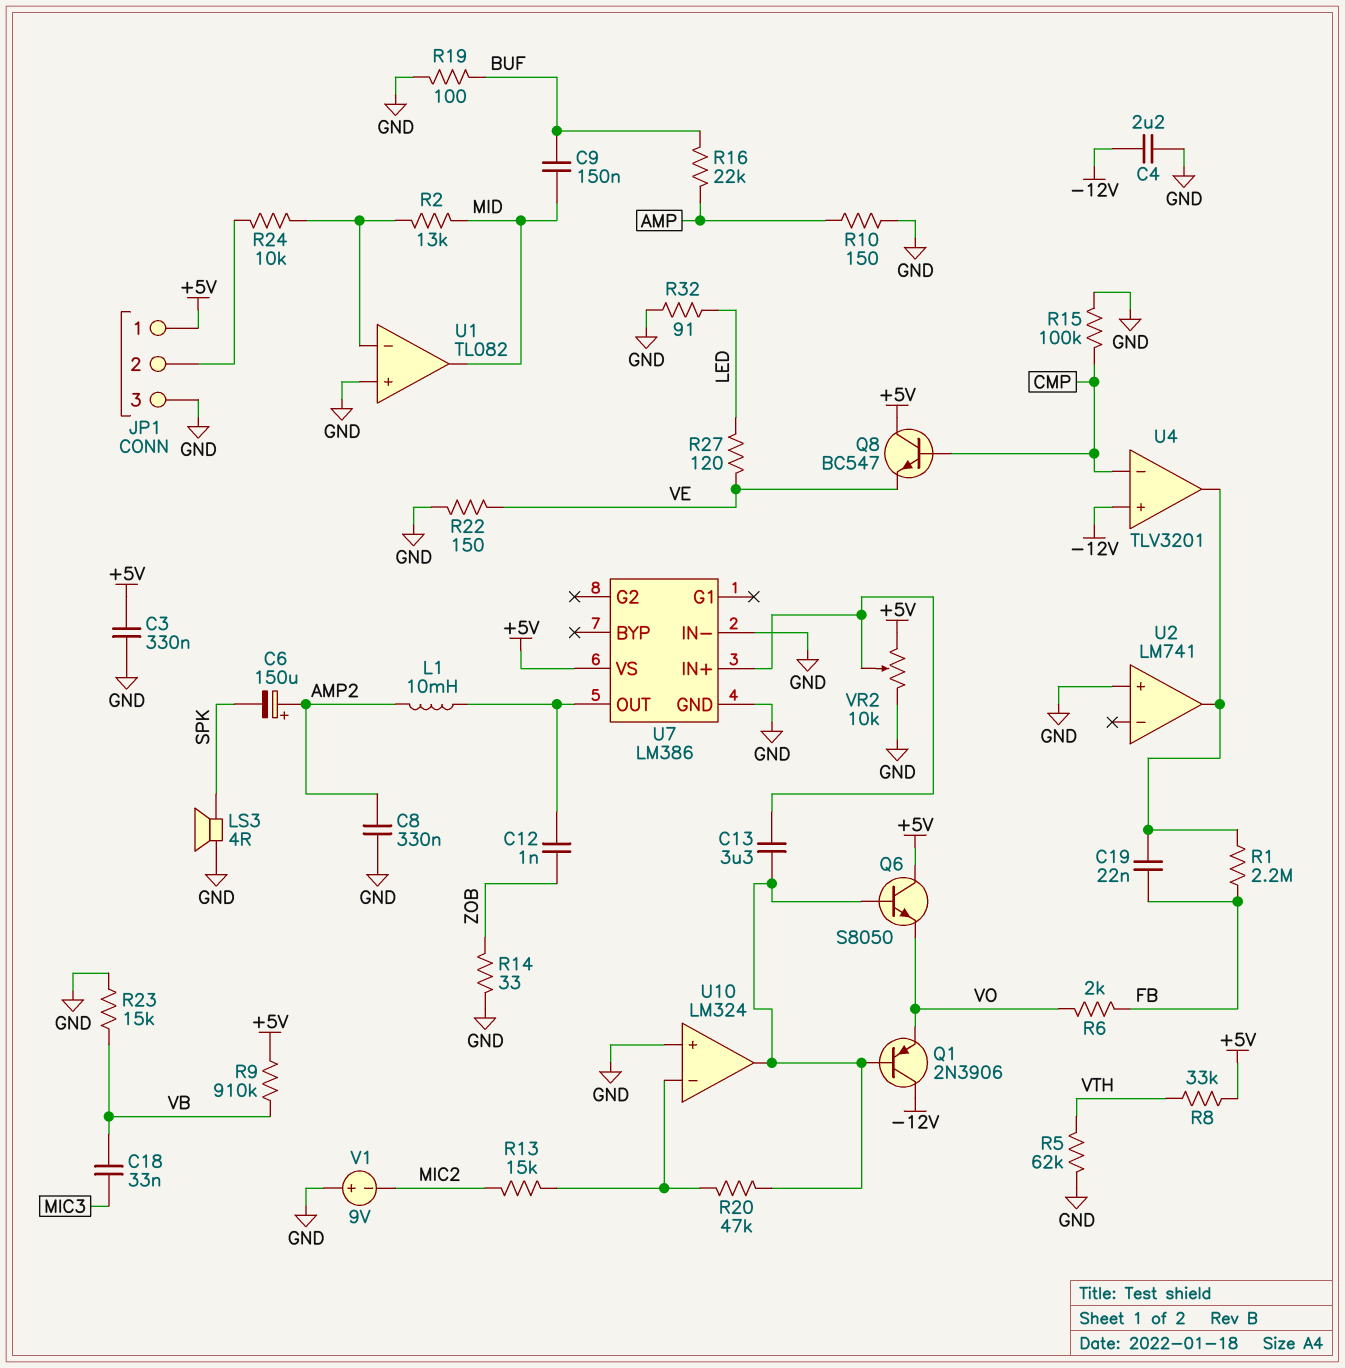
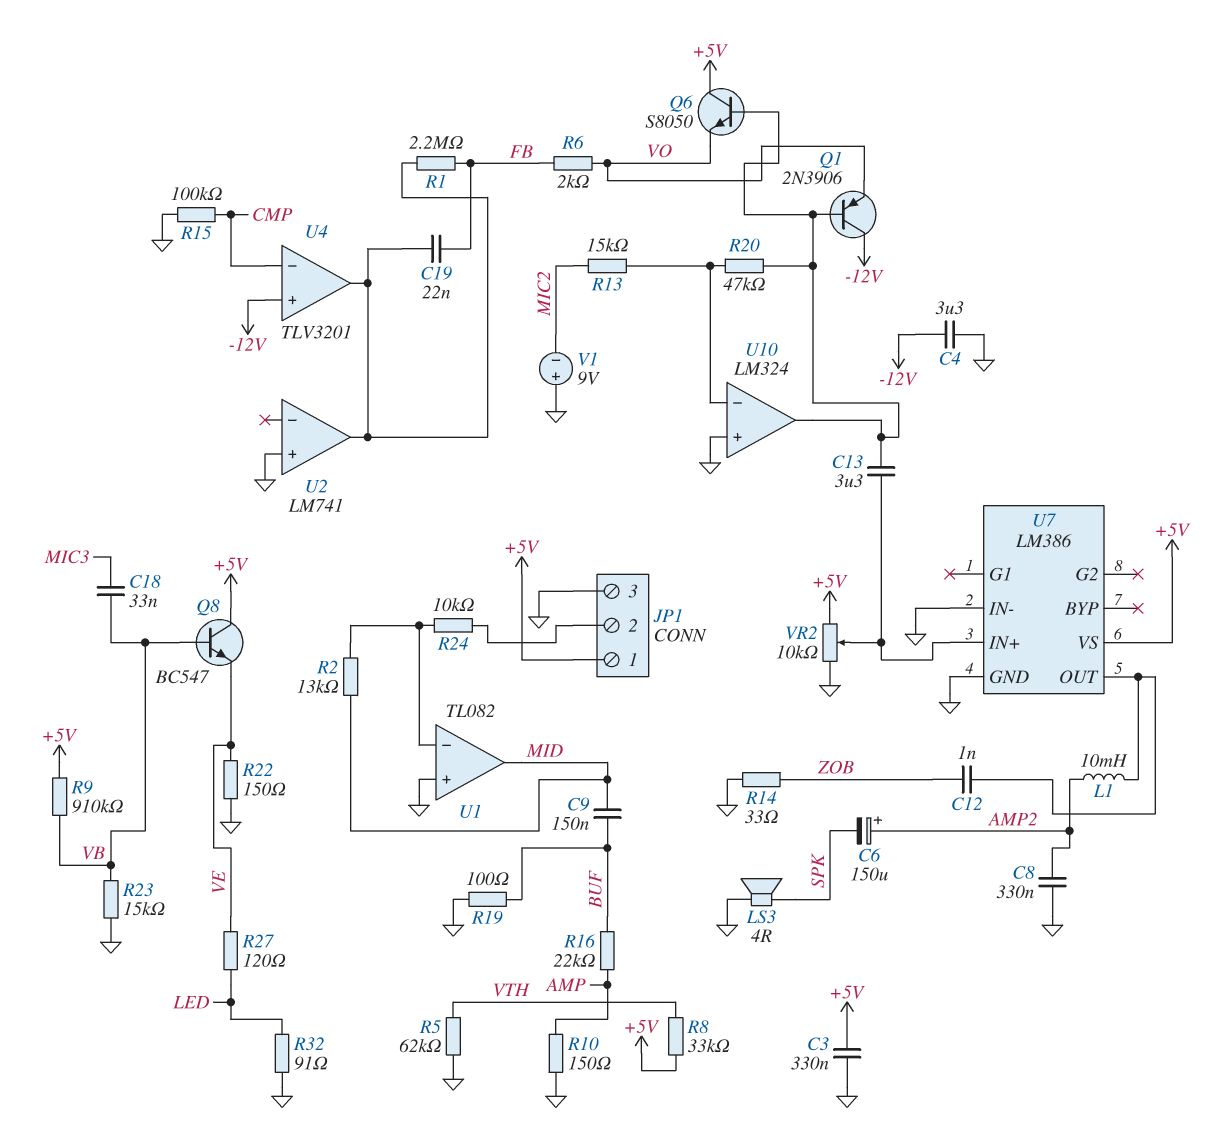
C4: 2.2uF (-12V, GND) -> 3.3uF (-12V, GND)
Q8: NPN BC547 (B CMP, C +5V, E VE) -> NPN BC547 (B VB, C +5V, E VE)

